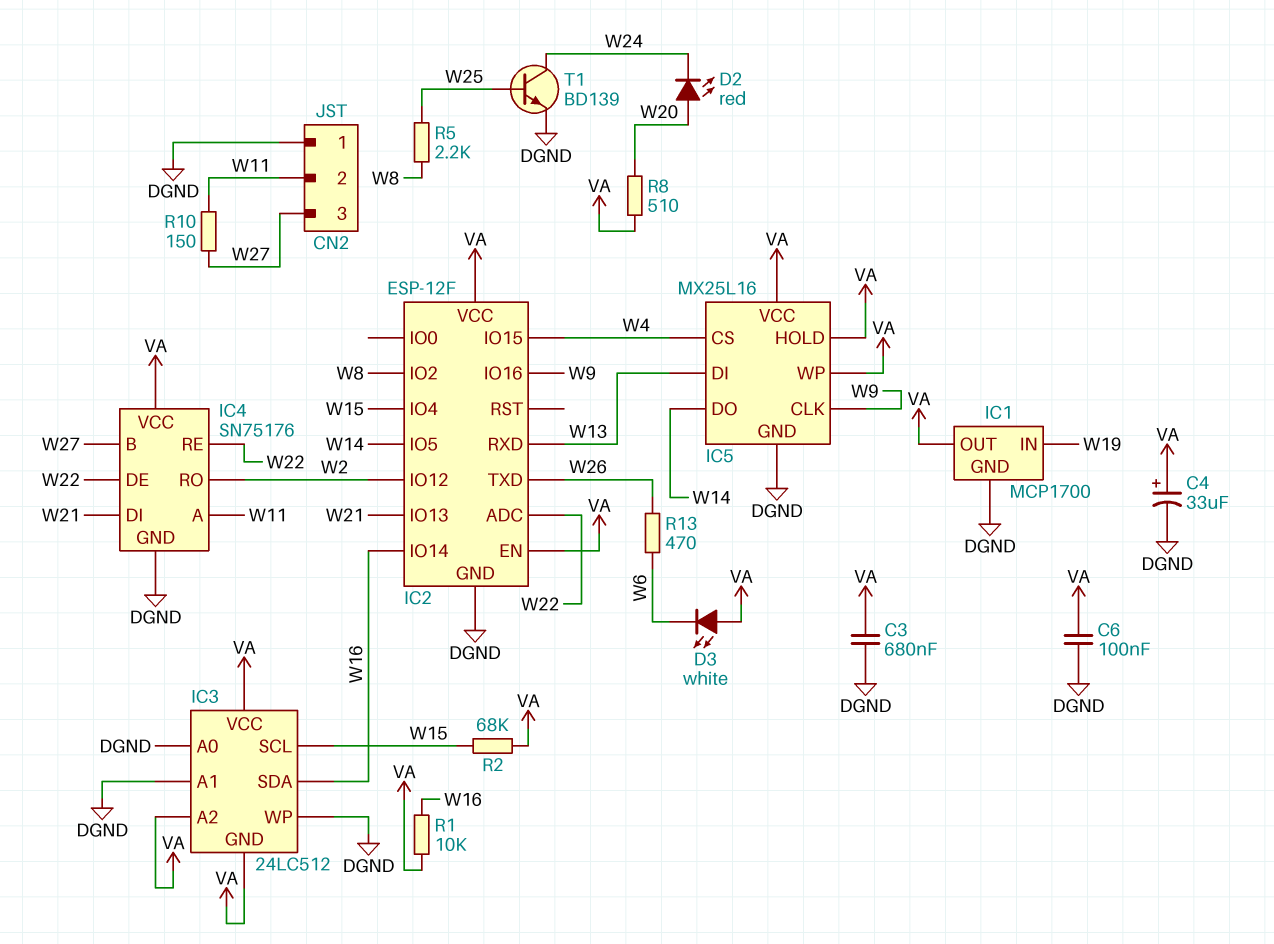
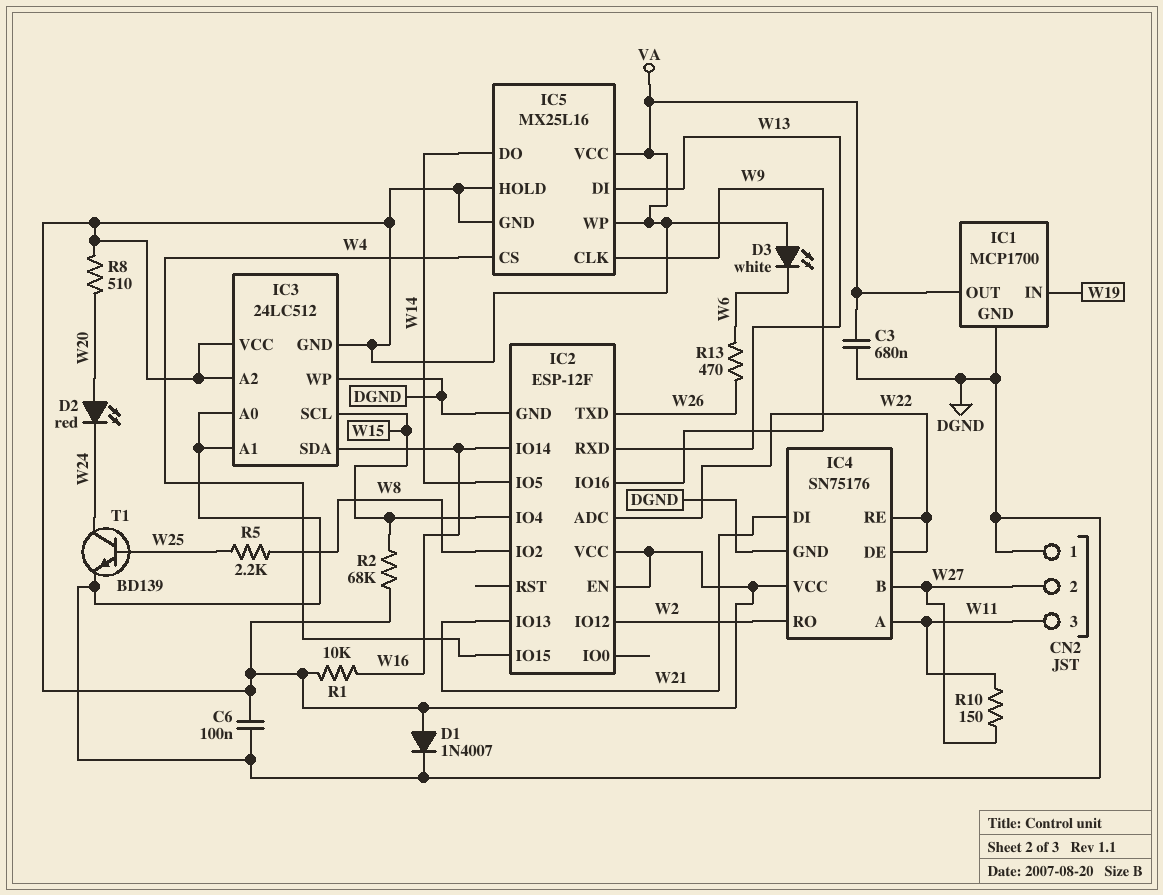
C4: 33uF (plus VA, minus DGND) -> none
CN2 pin 2: W11 -> W27
CN2 pin 3: W27 -> W11
D1: none -> diode 1N4007 (A VA, K DGND)
IC5 pin GND: DGND -> VA

